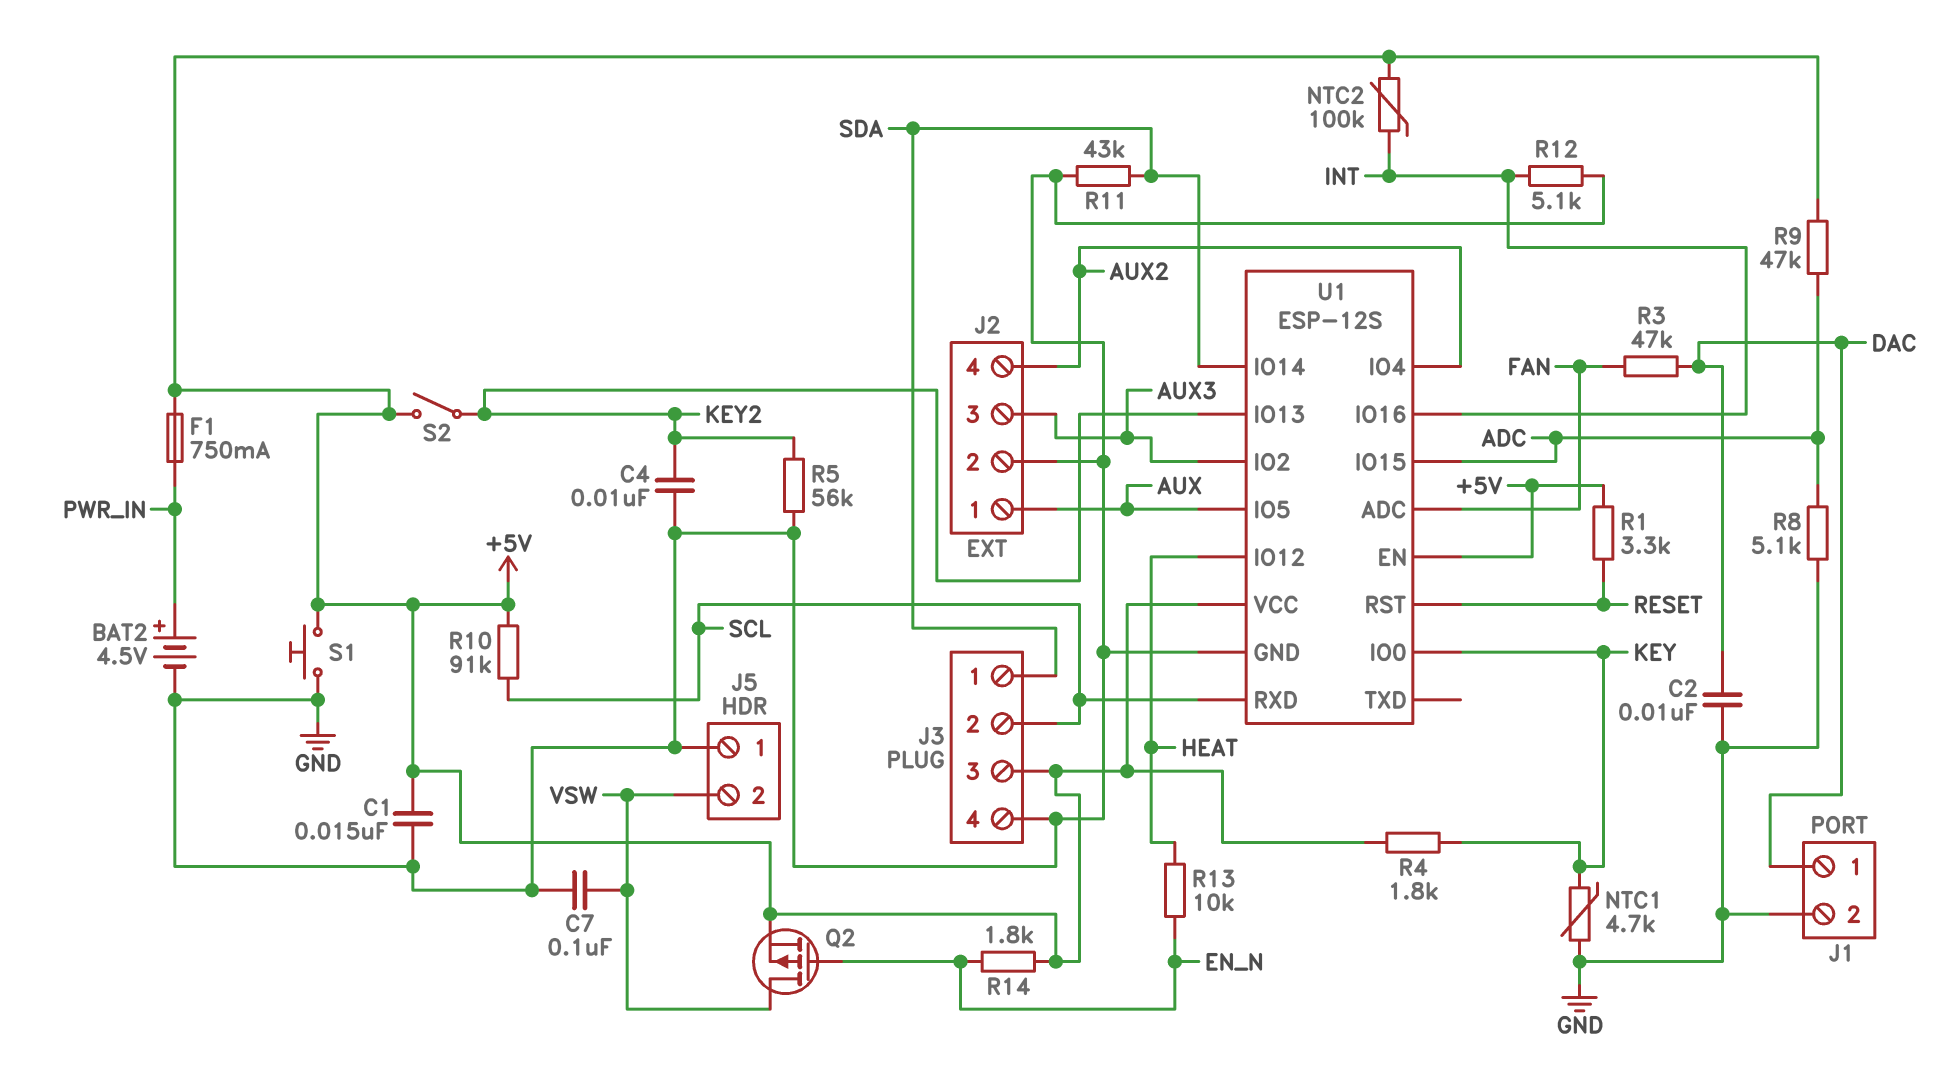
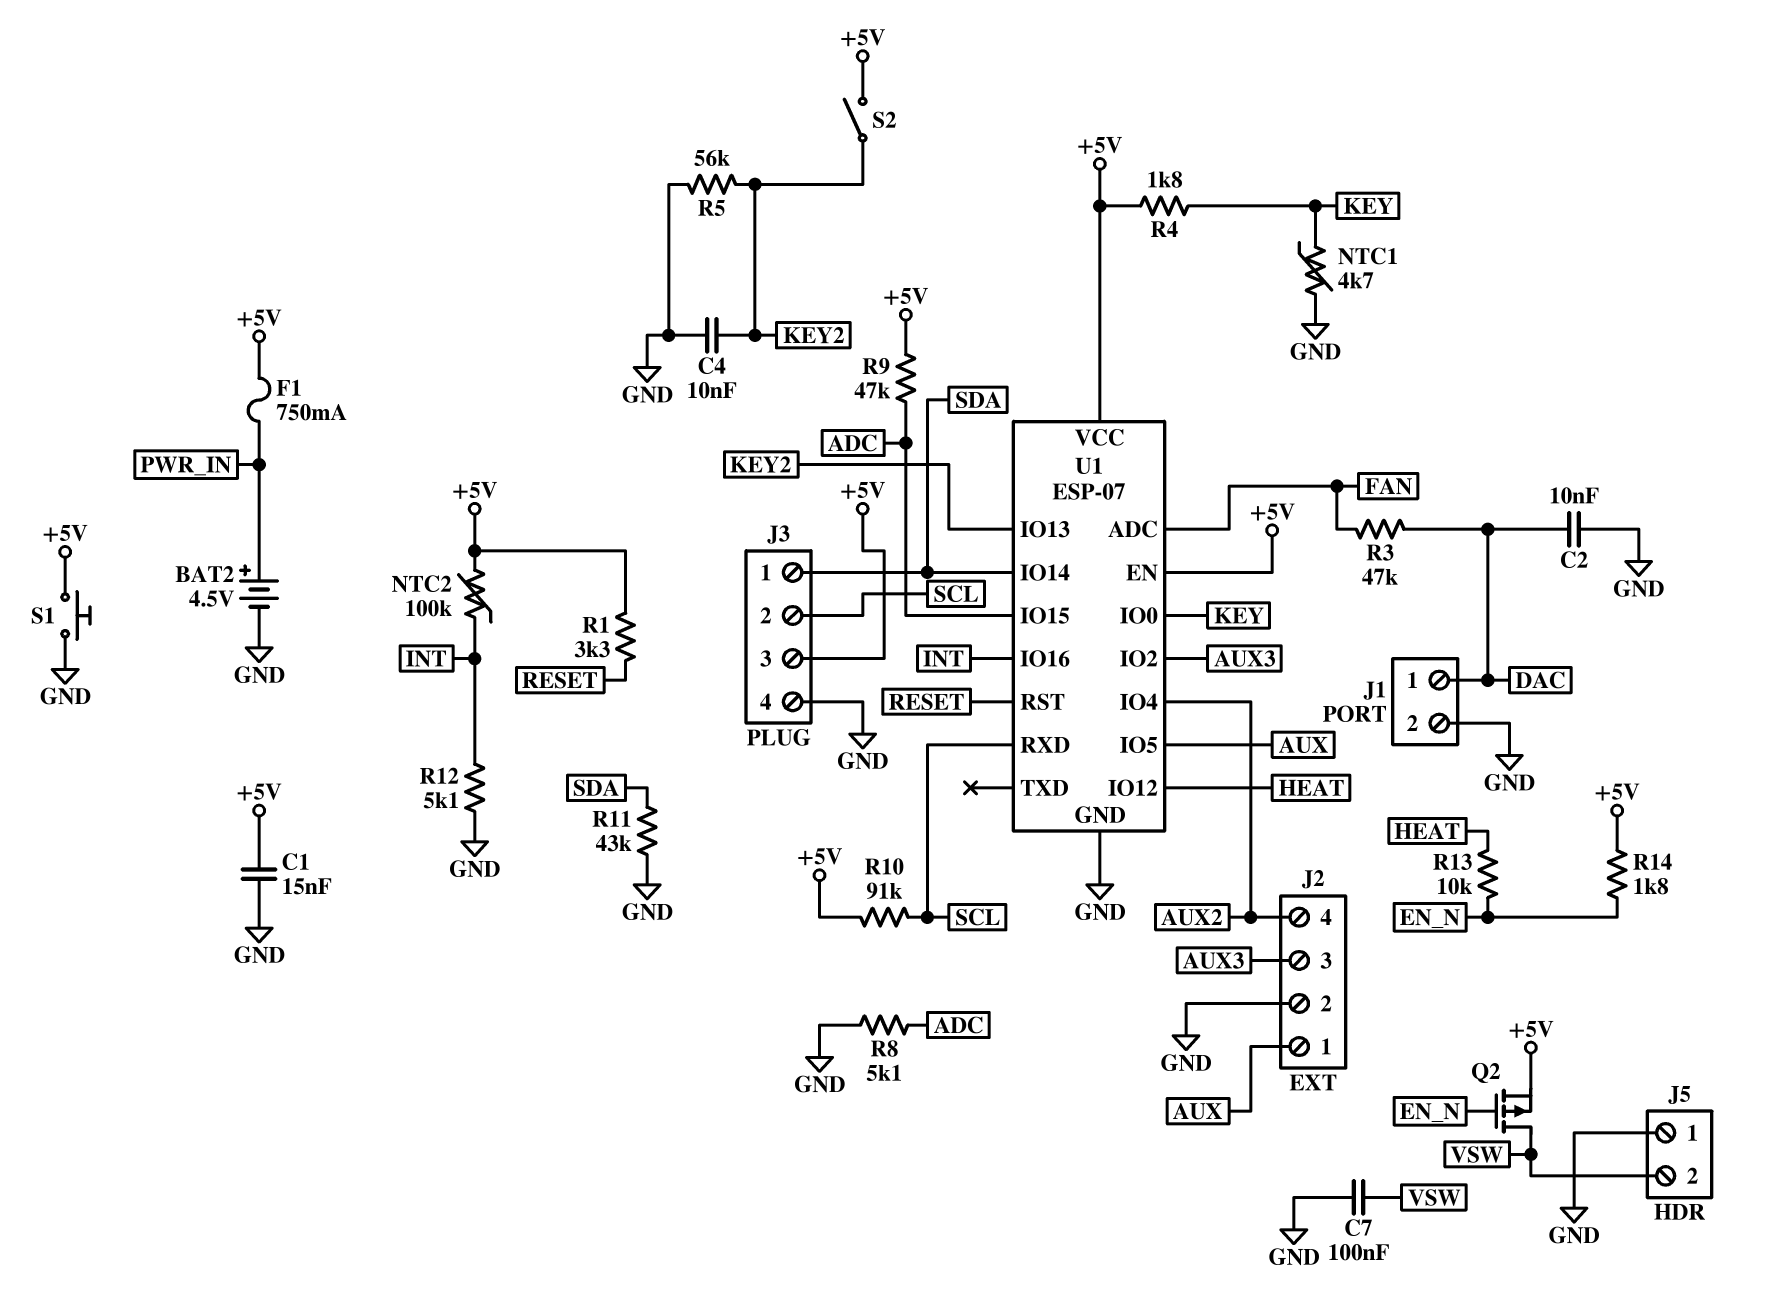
U1: ESP-12S -> ESP-07

